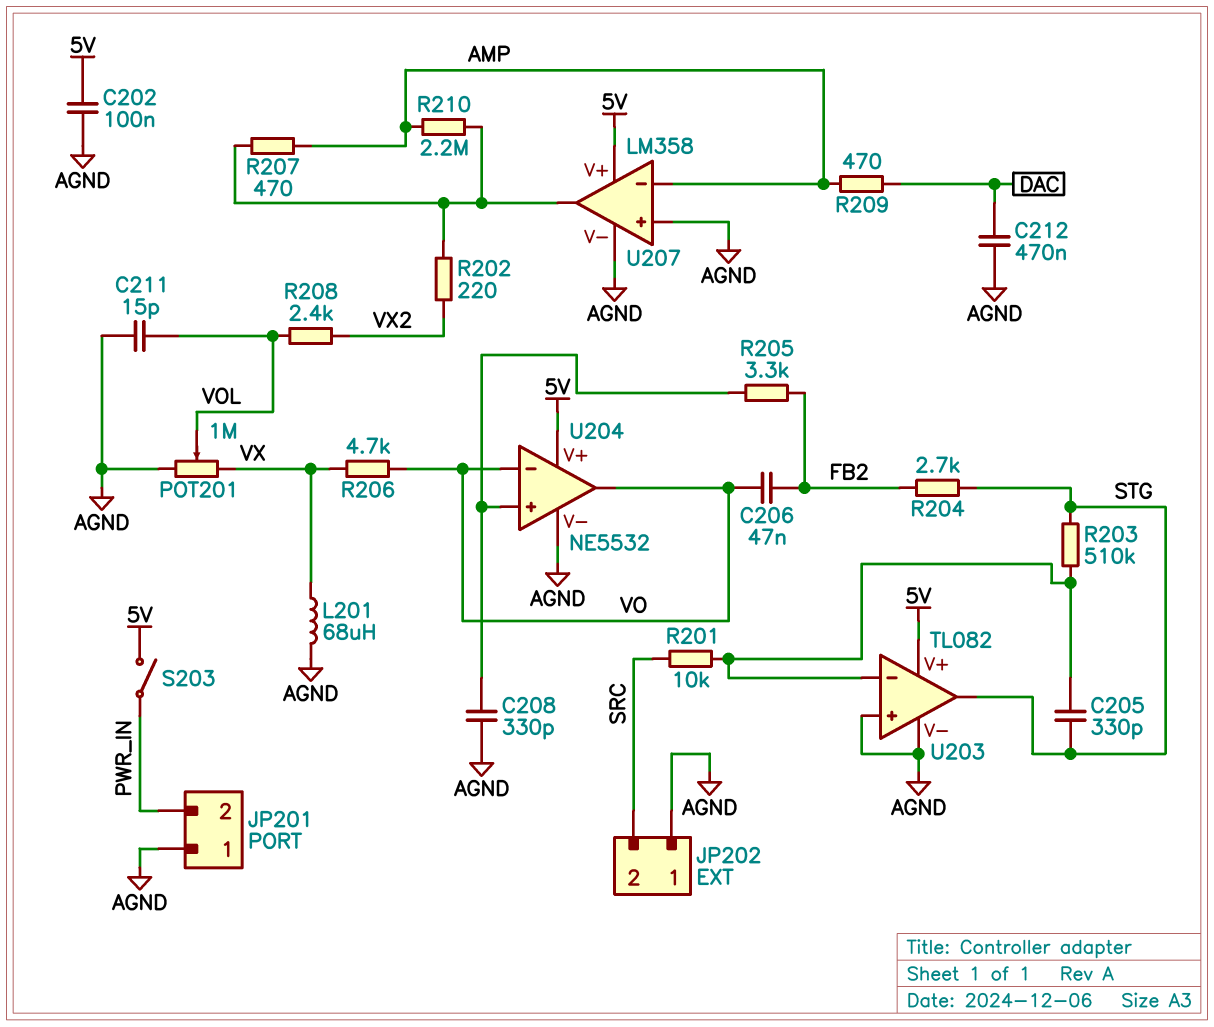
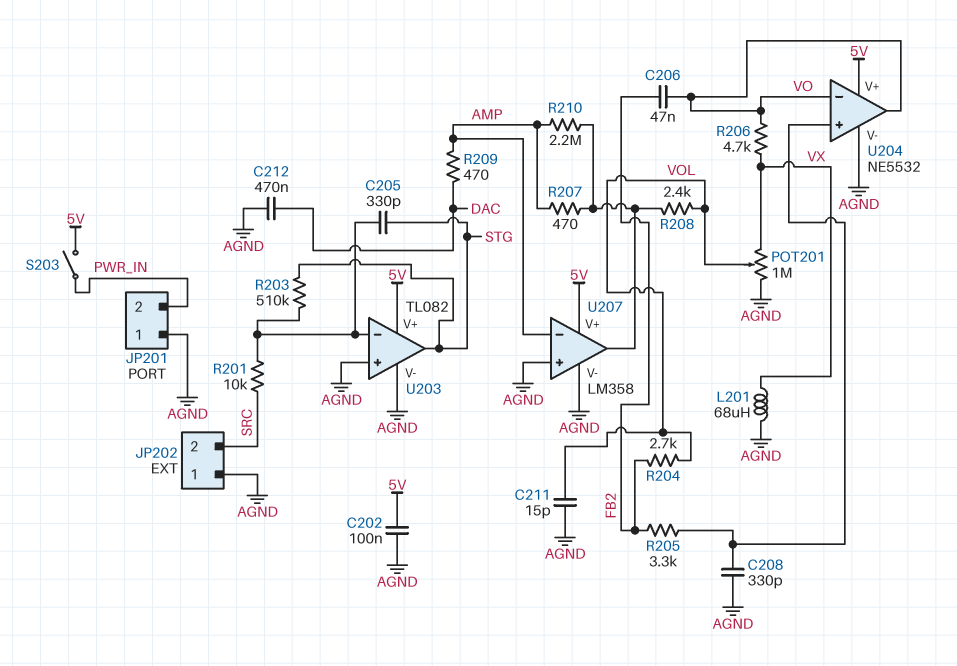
R202: 220 (U207/out, VX2) -> none
R204: 2.7k (FB2, STG) -> 2.7k (FB2, VOL)
R208: 2.4k (VOL, VX2) -> 2.4k (U207/out, VOL)

